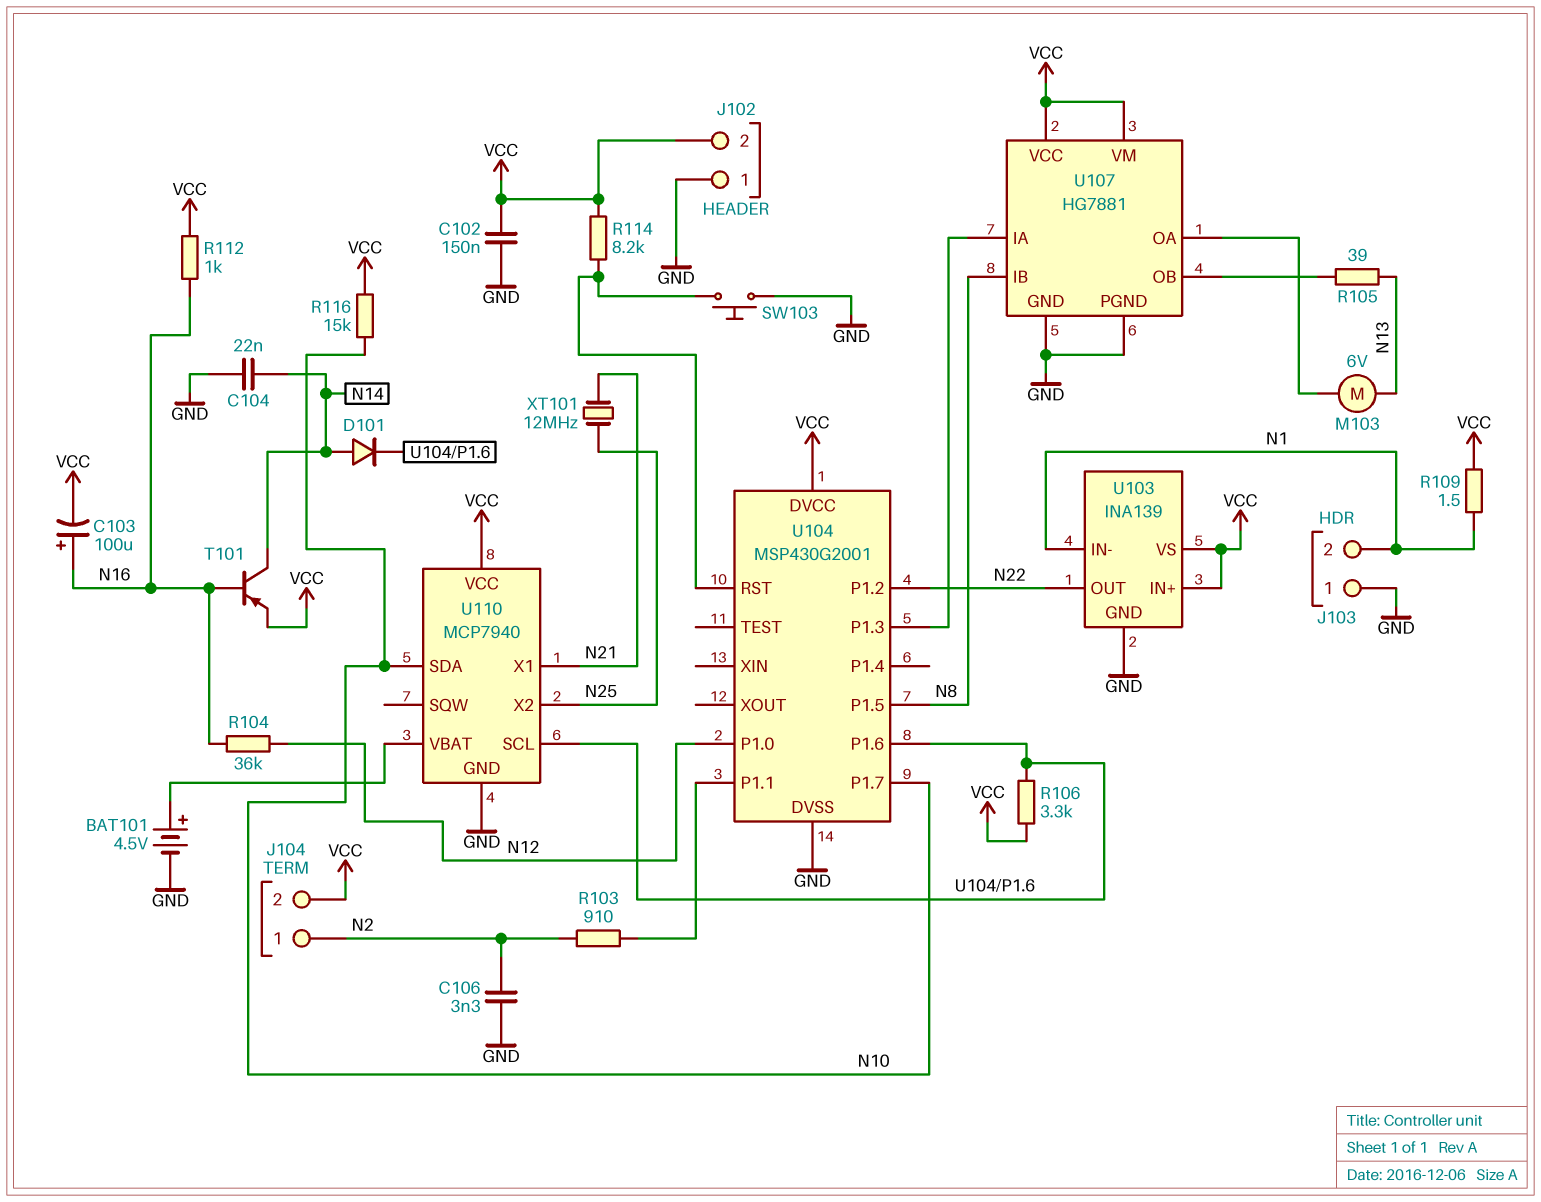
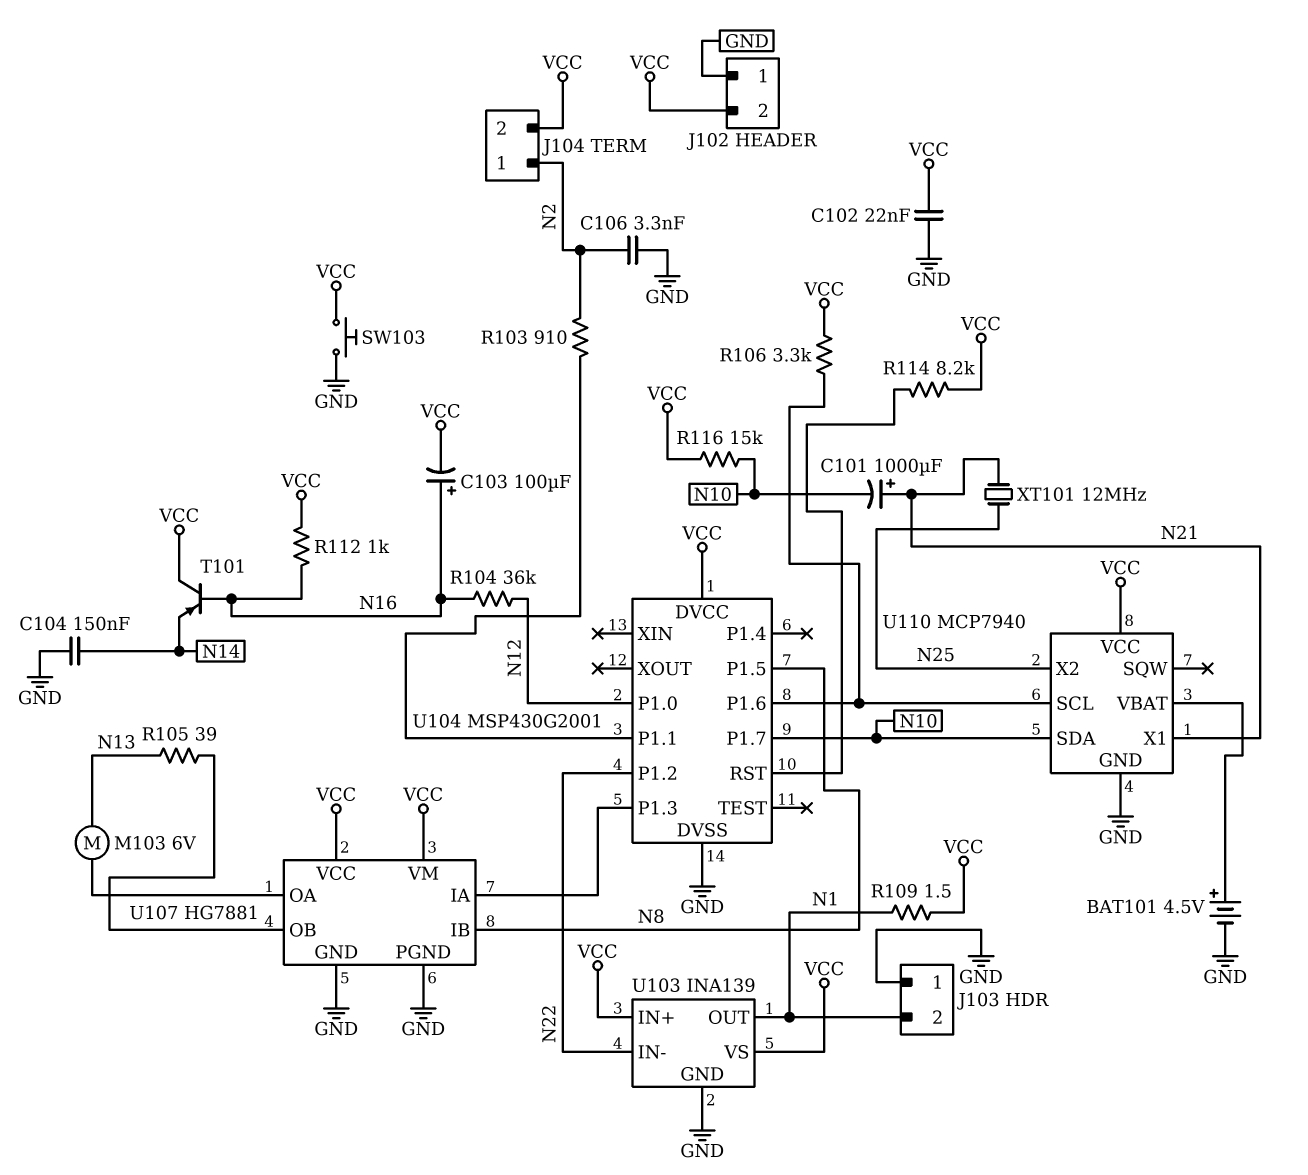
C101: none -> 1000uF (plus N21, minus N10)
C102: 150nF (GND, VCC) -> 22nF (GND, VCC)
C104: 22nF (GND, N14) -> 150nF (GND, N14)
D101: diode (A N14, K U104/P1.6) -> none
SW103: button (GND, U104/RST) -> button (GND, VCC)
T101: PNP (B N16, C N14, E VCC) -> PNP (B N16, C VCC, E N14)
U103 pin IN-: N1 -> N22
U103 pin OUT: N22 -> N1

